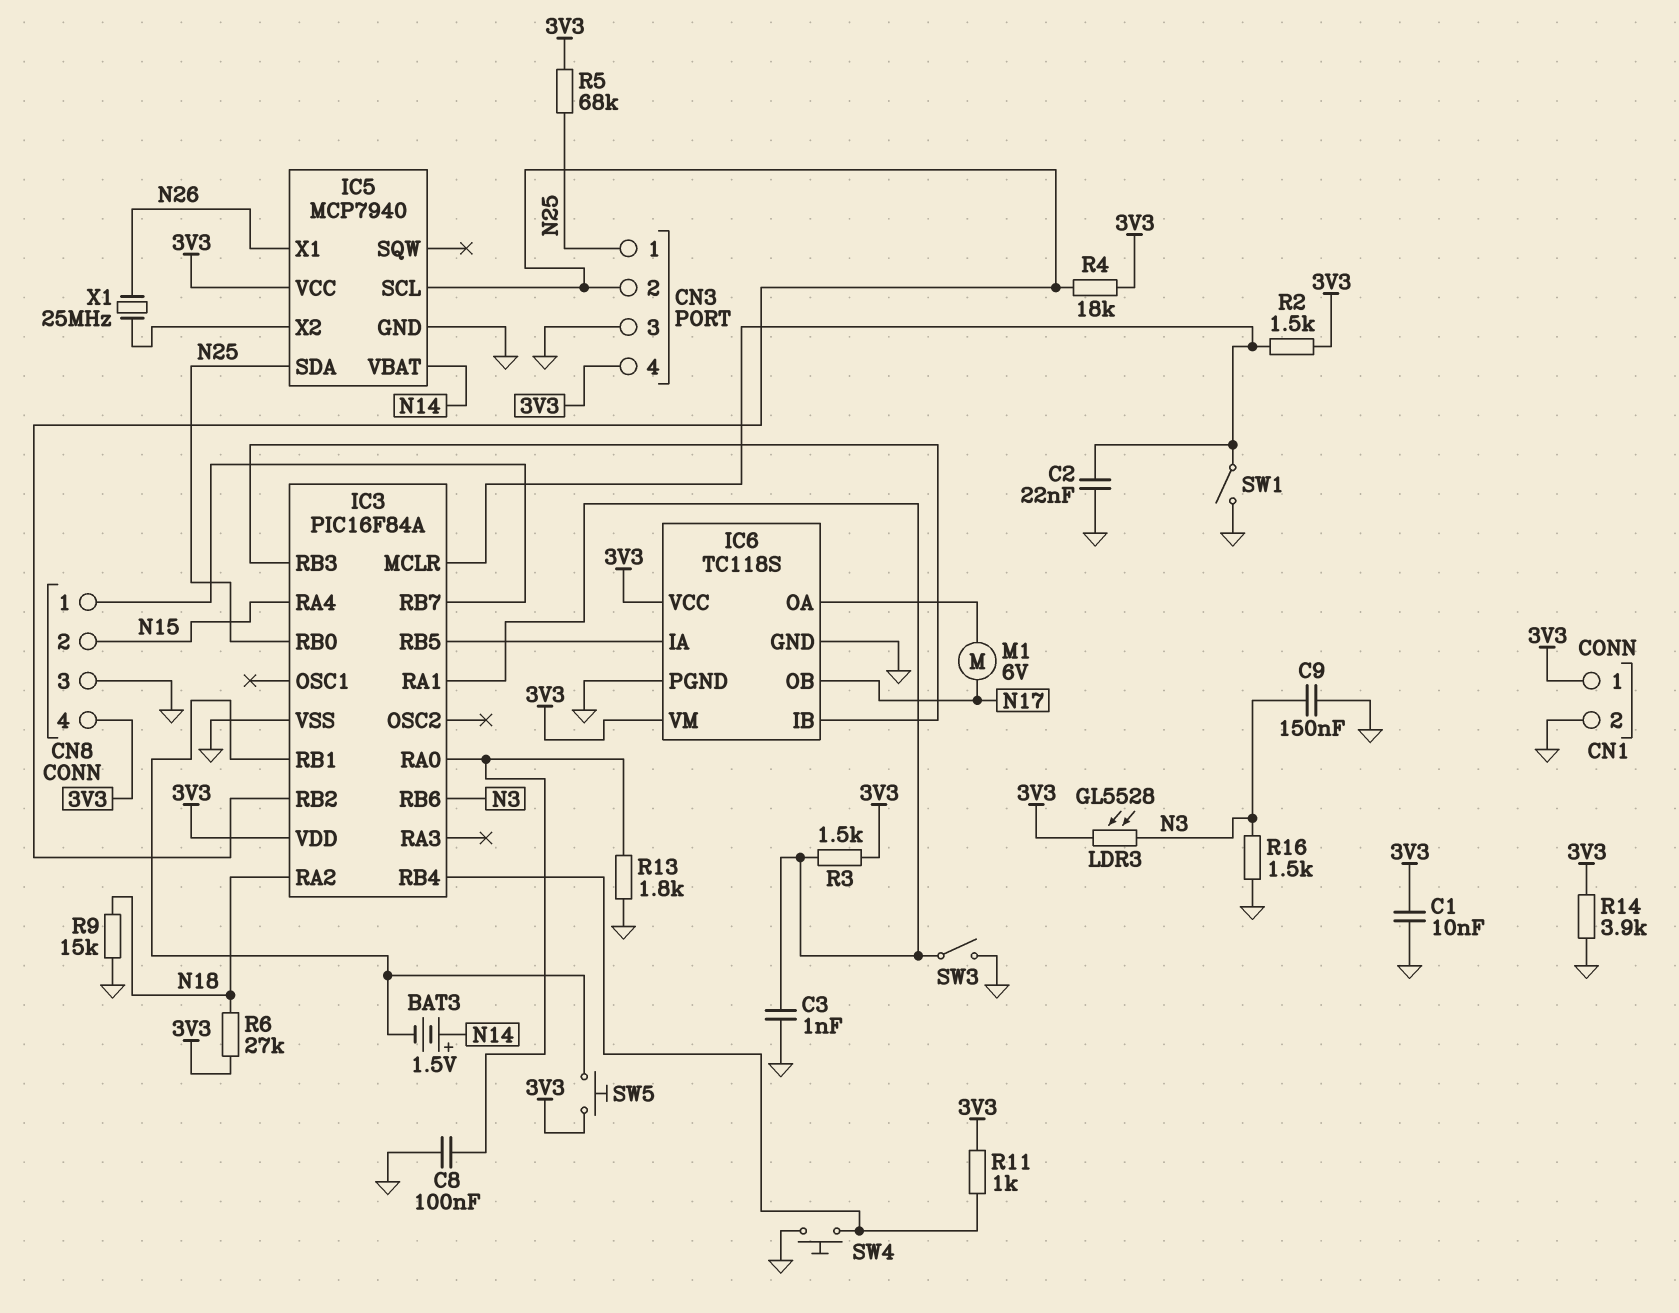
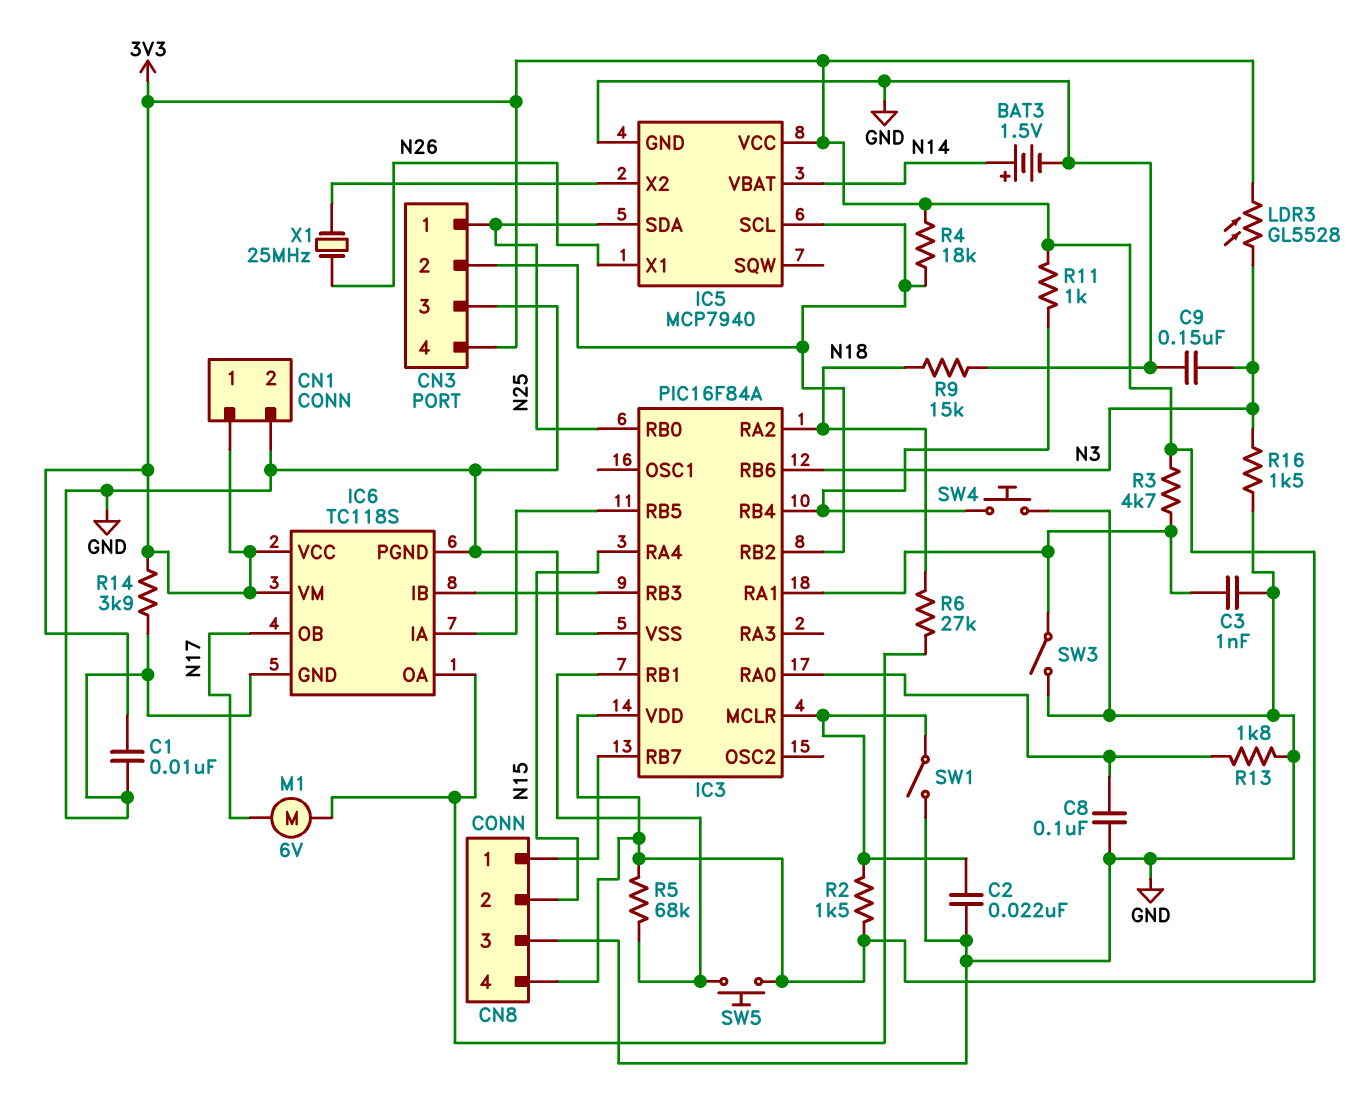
BAT3: 1.5V (plus N14, minus IC3/RB1) -> 1.5V (plus N14, minus GND)
R3: 1.5k (3V3, IC3/RA1) -> 4.7k (3V3, IC3/RA1)
R5: 68k (3V3, N25) -> 68k (3V3, IC3/RB1)
R6: 27k (3V3, N18) -> 27k (IC6/OA, N18)

